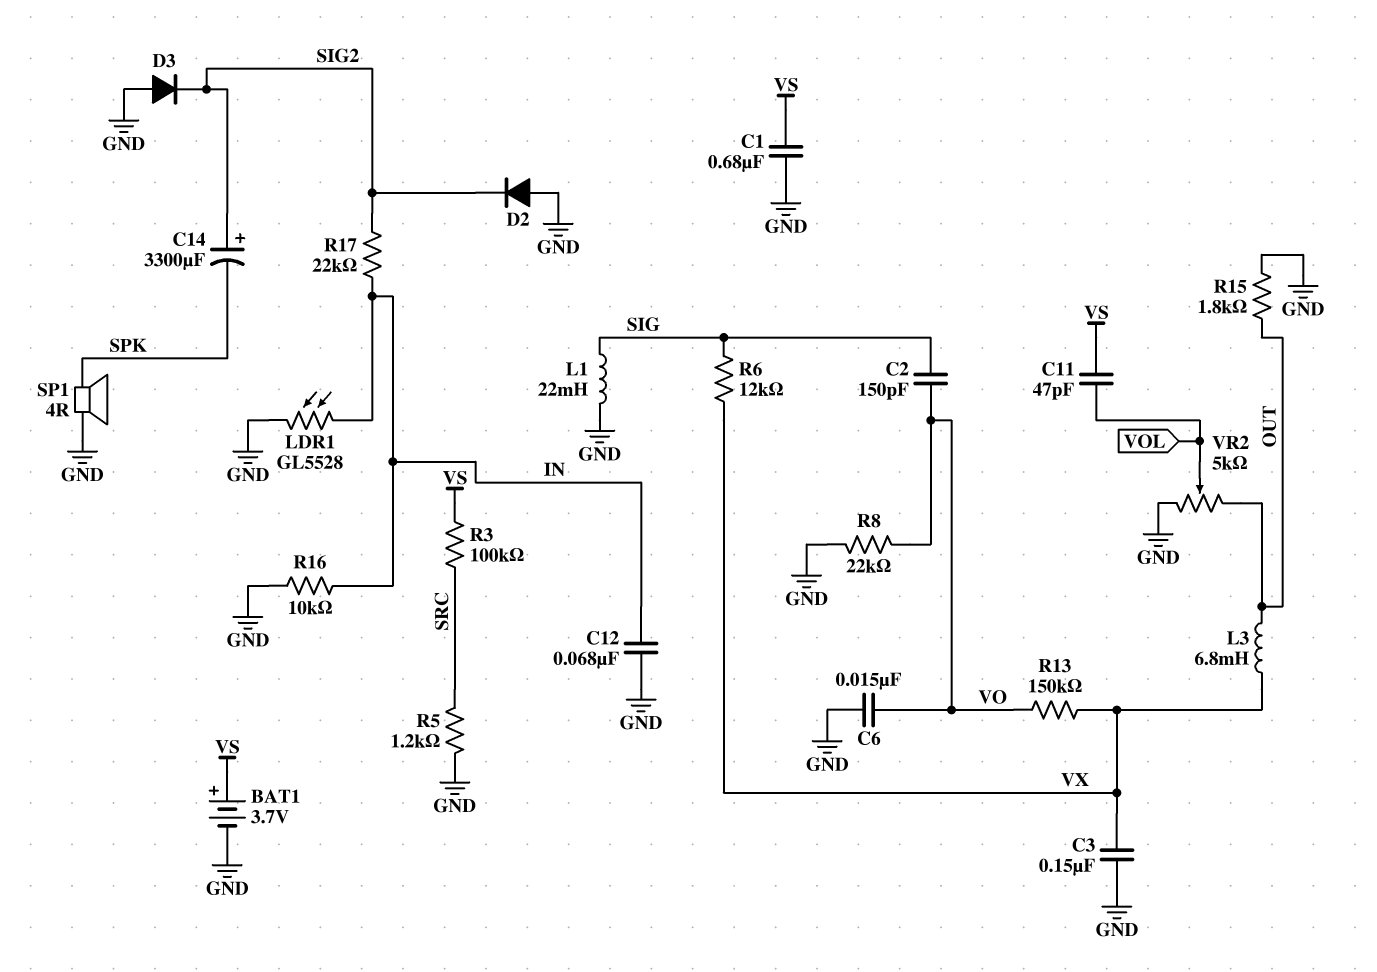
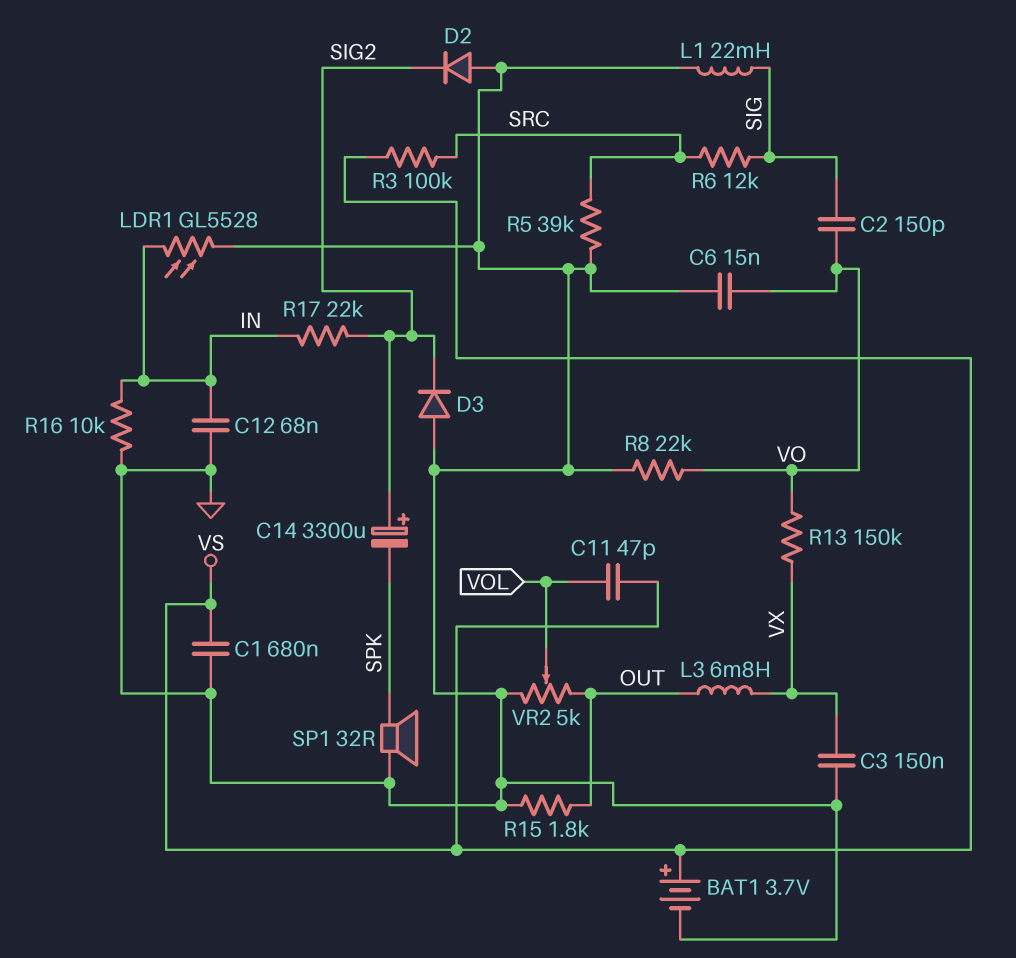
R5: 1.2k (GND, SRC) -> 39k (GND, SRC)
R6: 12k (SIG, VX) -> 12k (SIG, SRC)
SP1: speaker 4R (GND, SPK) -> speaker 32R (GND, SPK)

